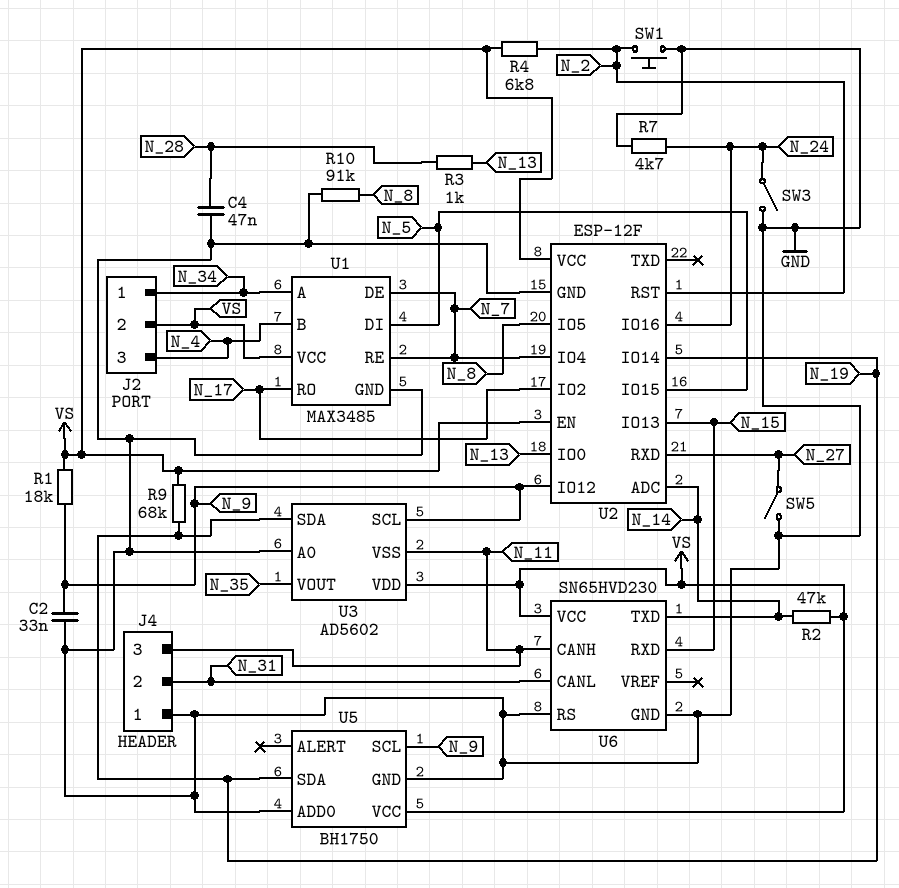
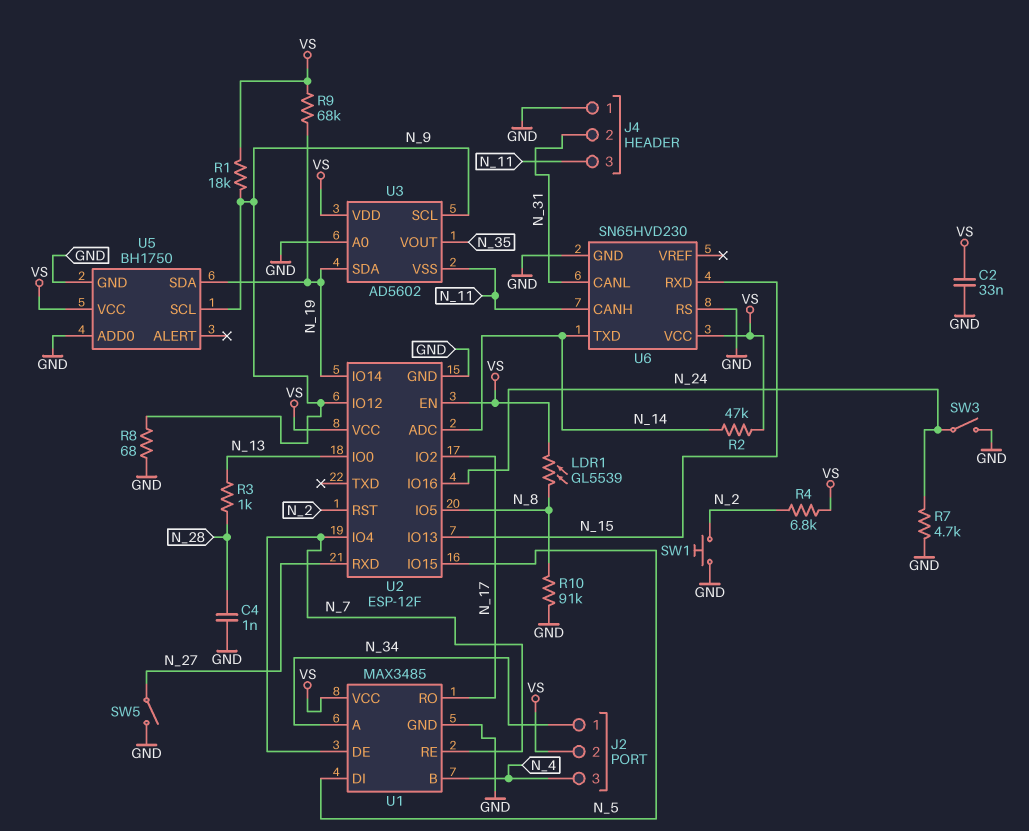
C2: 33nF (GND, N_9) -> 33nF (GND, VS)
C4: 47nF (GND, N_28) -> 1nF (GND, N_28)
LDR1: none -> GL5539 (N_8, VS)
R8: none -> 68 (GND, N_9)

